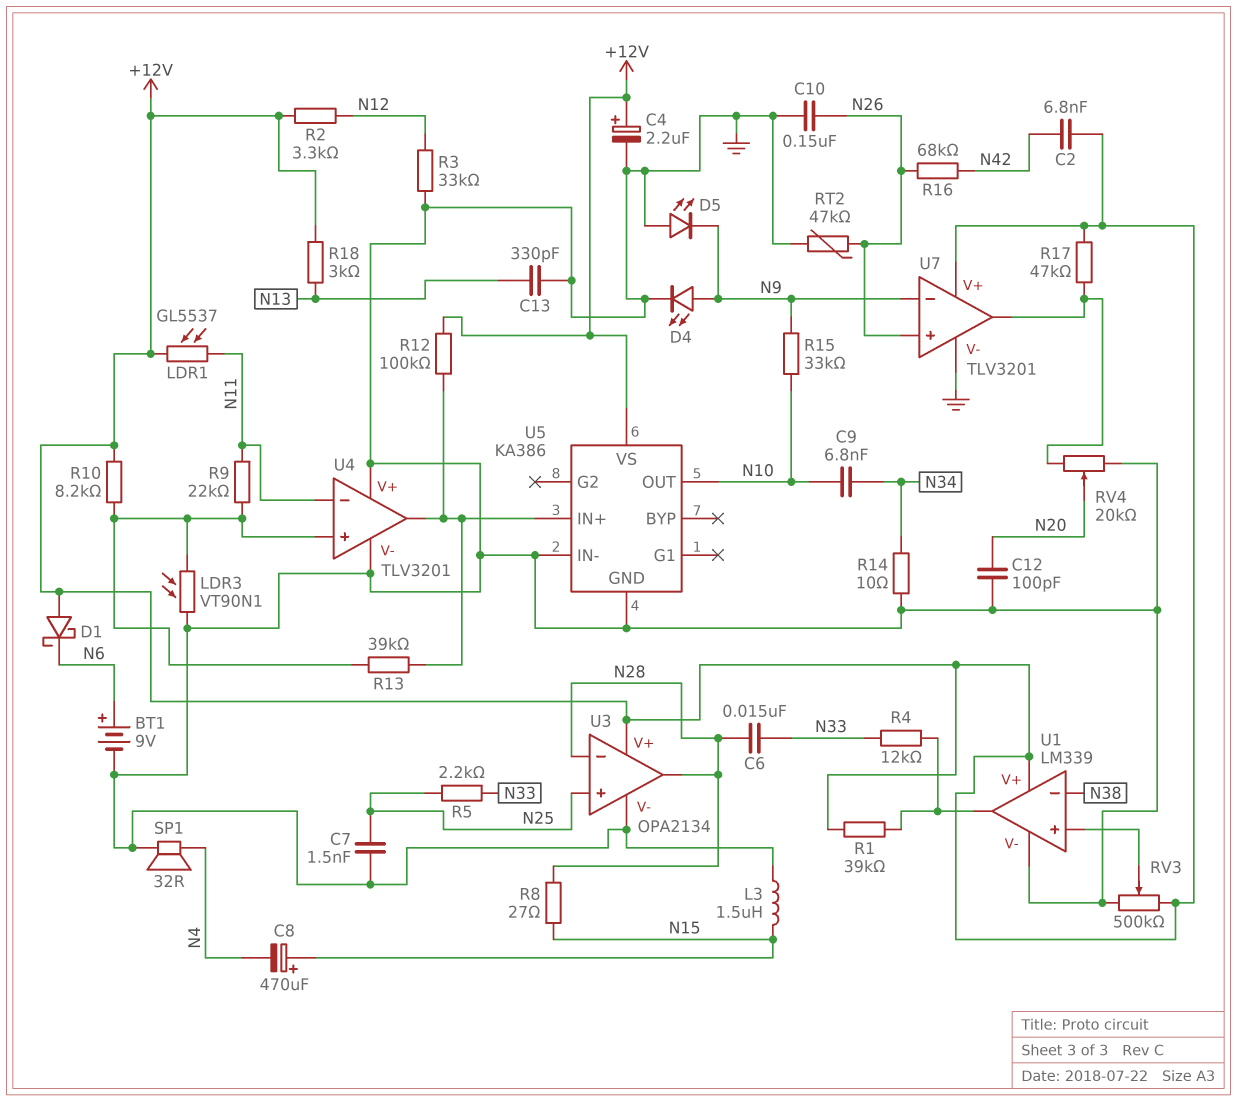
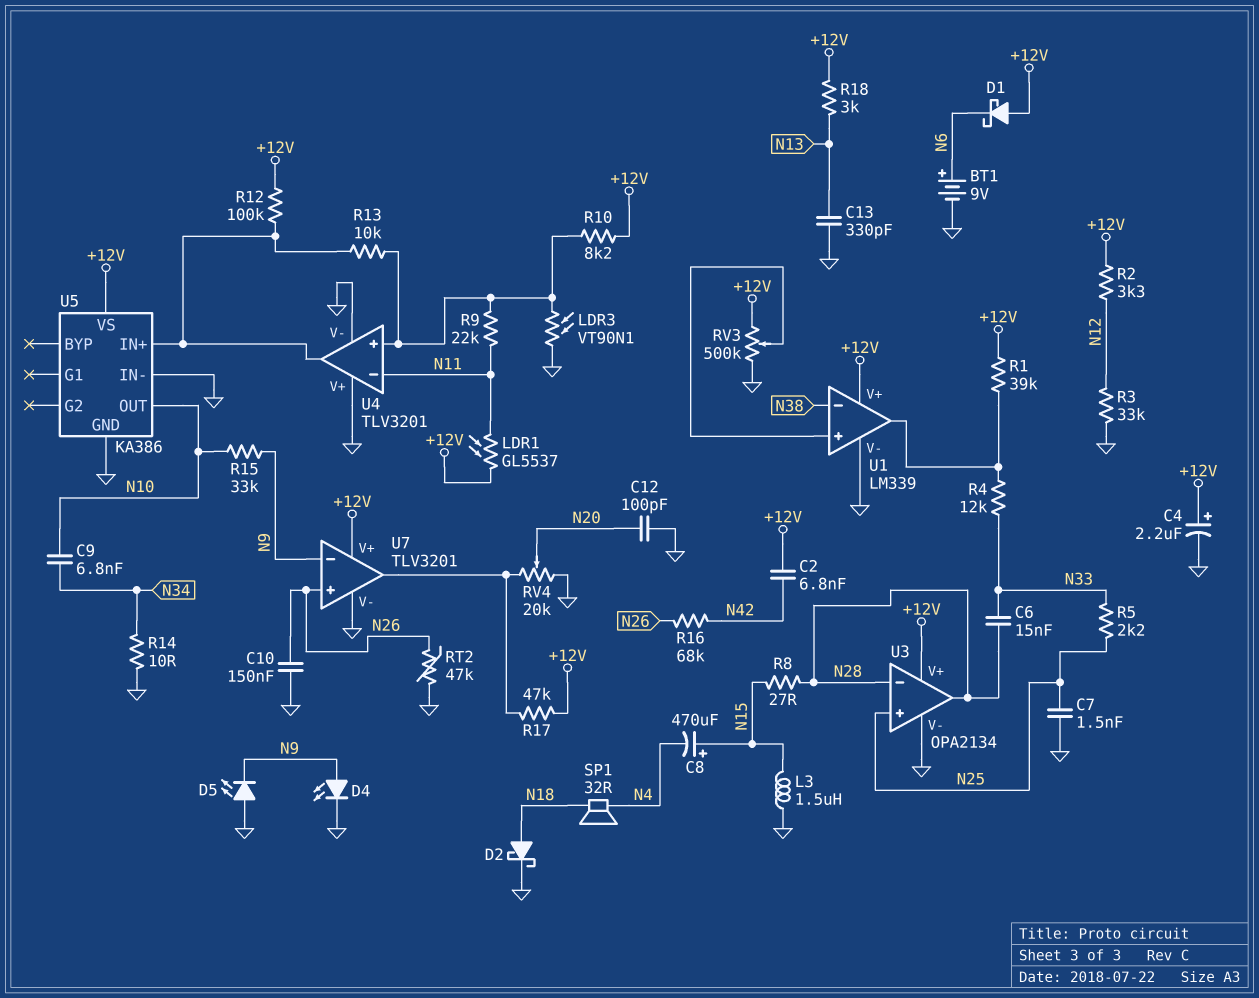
D2: none -> schottky (A N18, K GND)
R13: 39k (U4/in+, U4/out) -> 10k (U4/in+, U4/out)
SP1: speaker 32R (GND, N4) -> speaker 32R (N4, N18)

